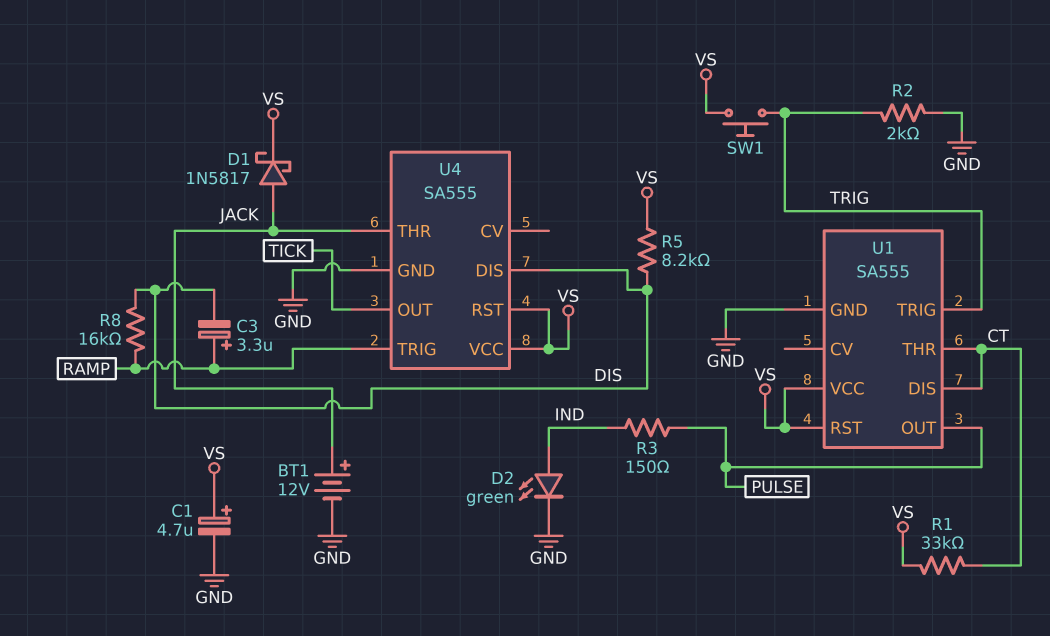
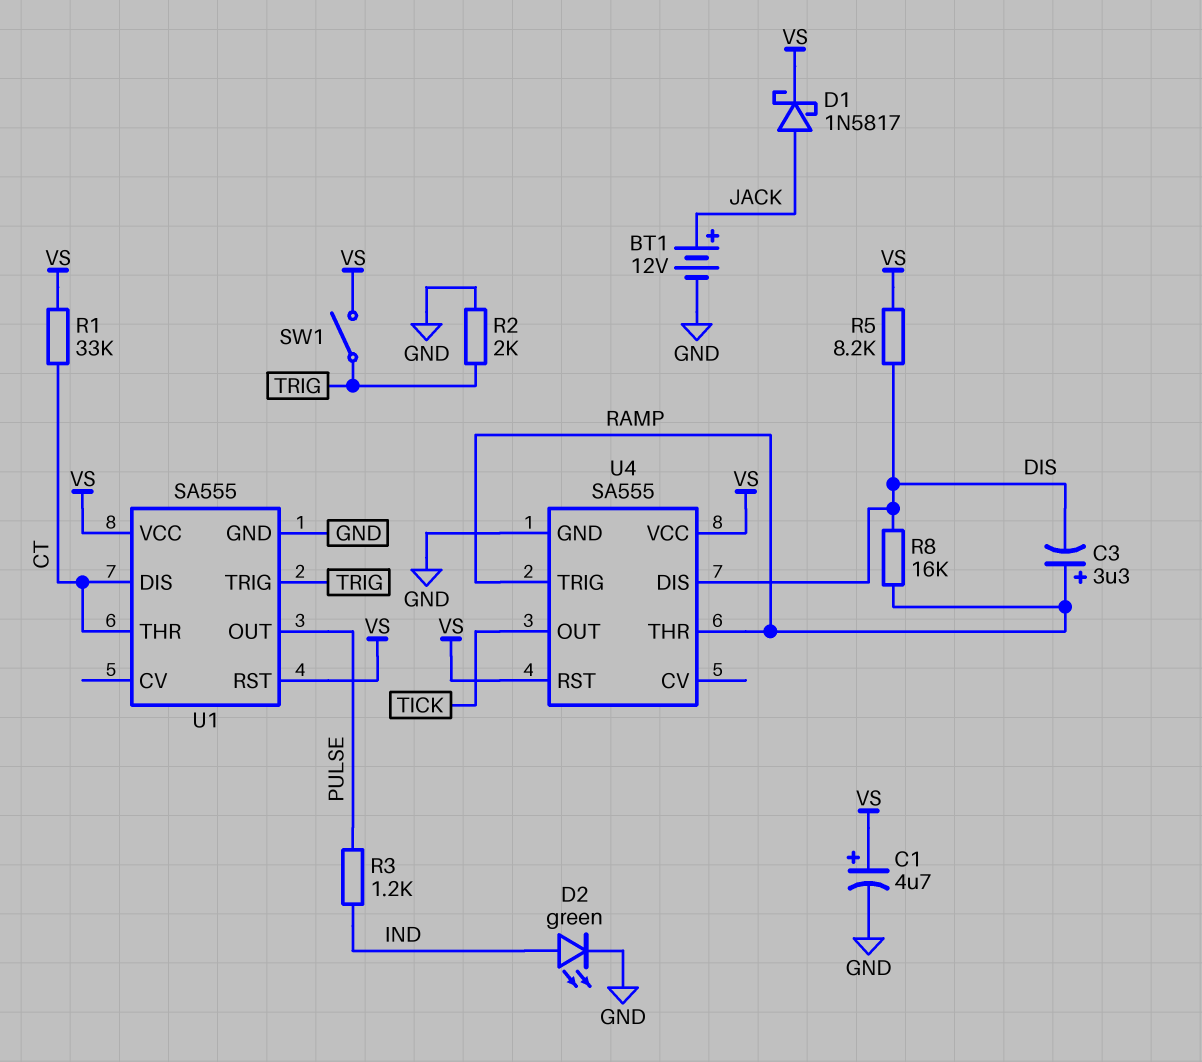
R3: 150 (IND, PULSE) -> 1.2k (IND, PULSE)
SW1: button (TRIG, VS) -> switch (TRIG, VS)
U4 pin THR: JACK -> RAMP

